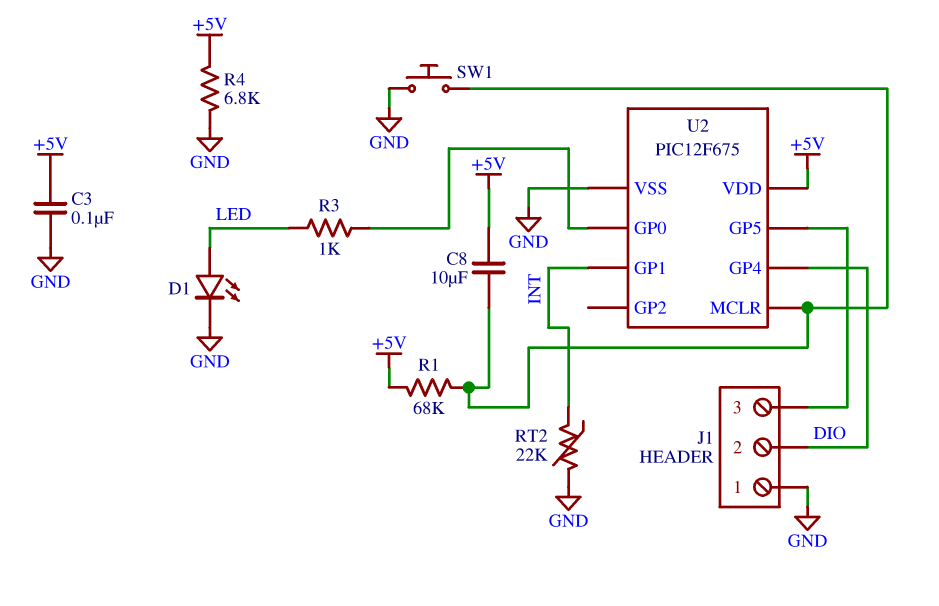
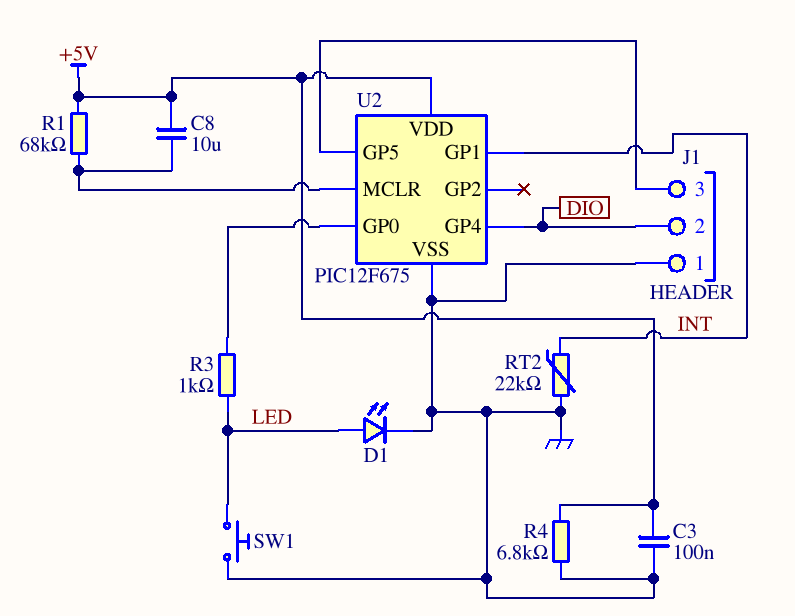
SW1: button (GND, U2/MCLR) -> button (GND, LED)

